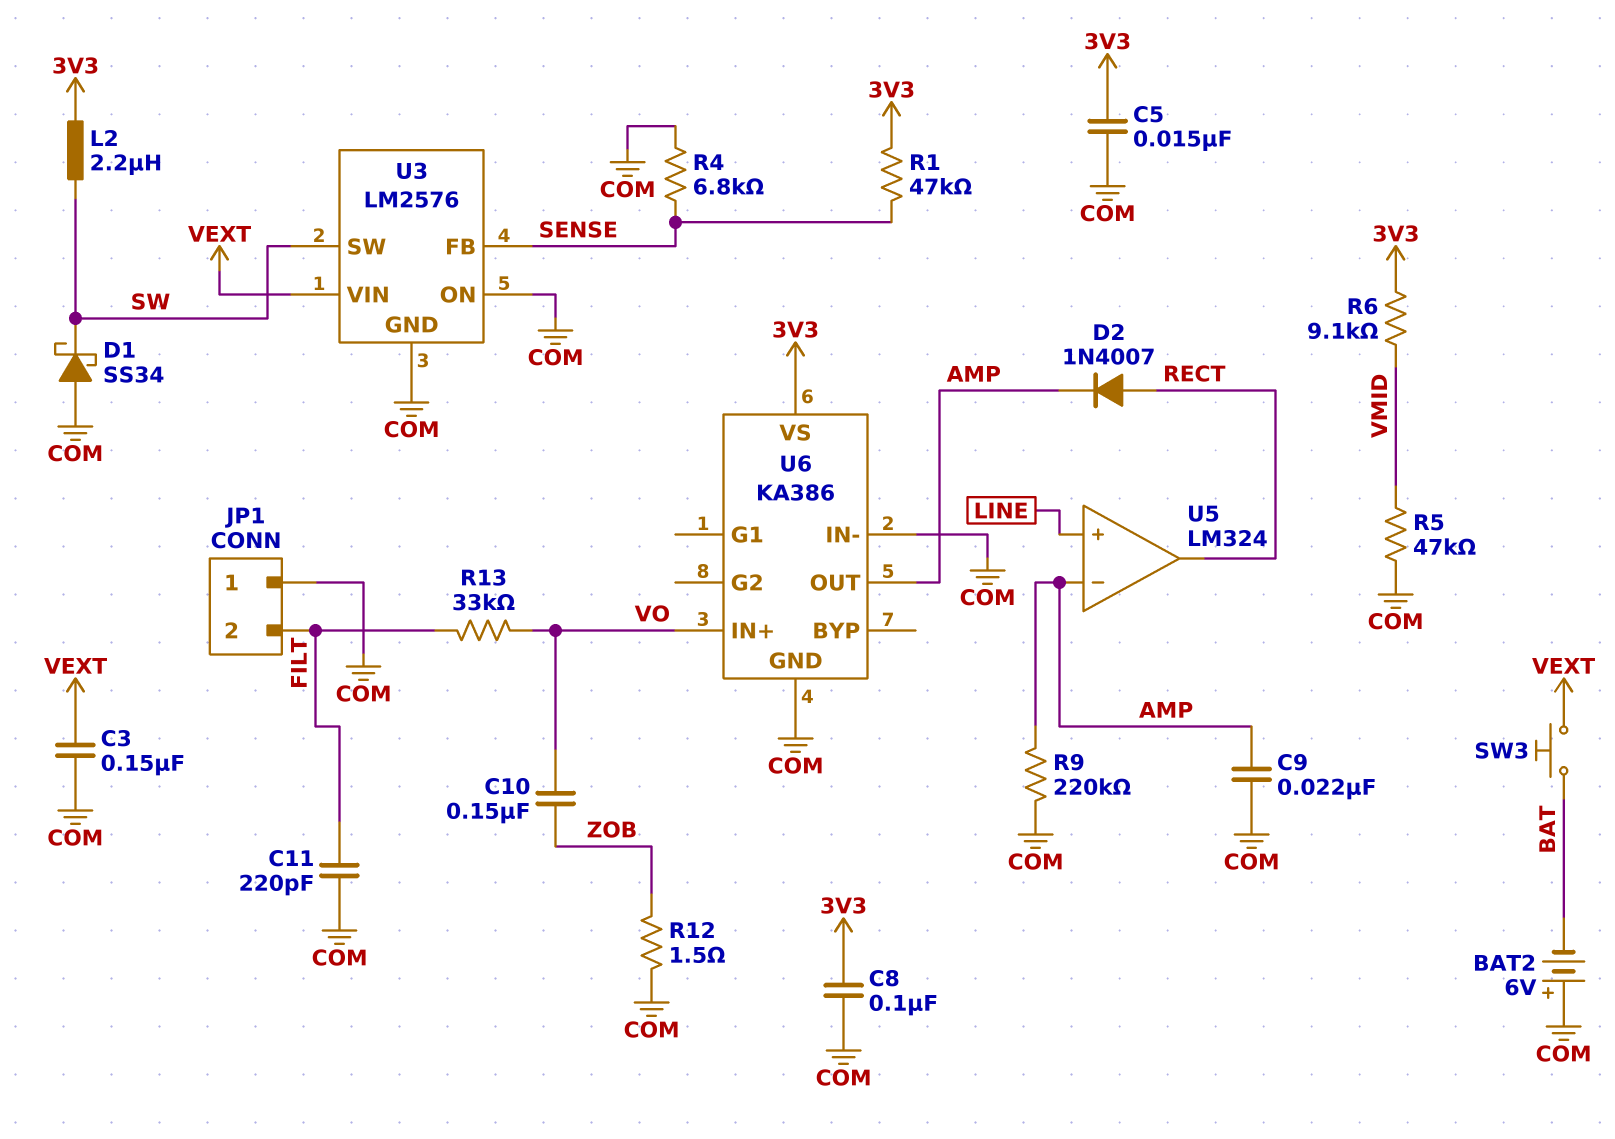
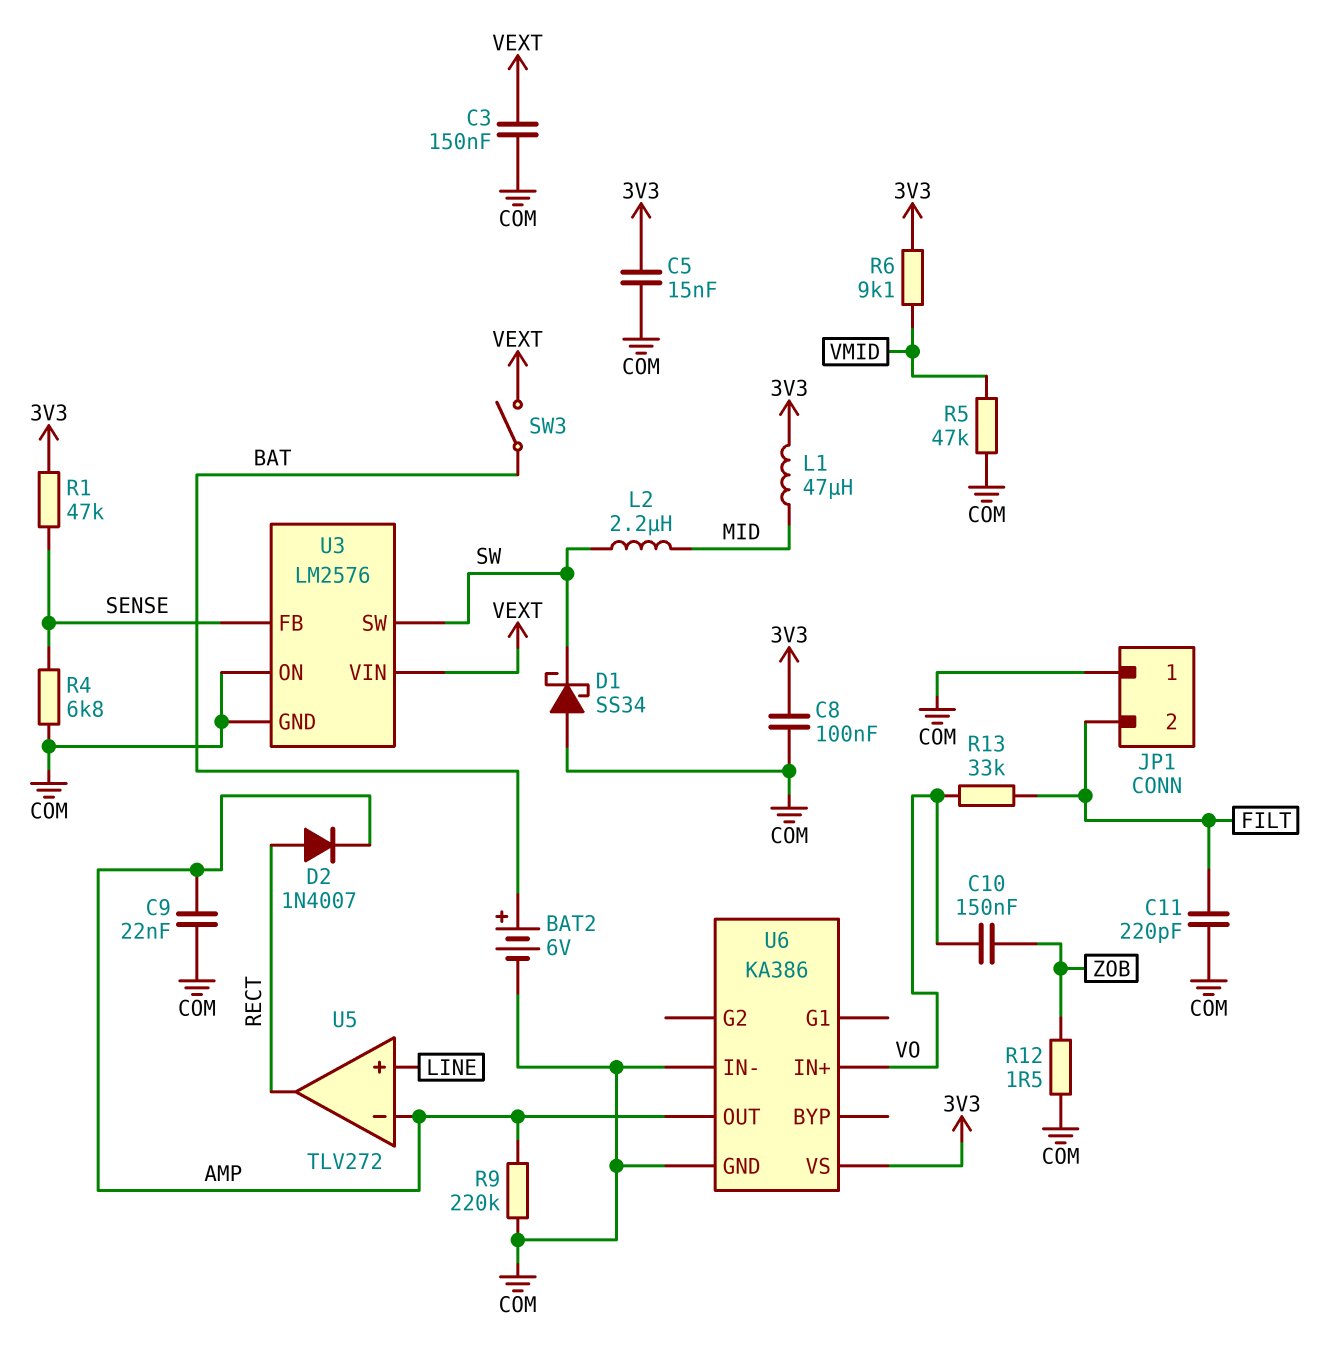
BAT2: 6V (plus COM, minus BAT) -> 6V (plus BAT, minus COM)
L1: none -> 47uH (3V3, MID)
L2: 2.2uH (3V3, SW) -> 2.2uH (MID, SW)
SW3: button (BAT, VEXT) -> switch (BAT, VEXT)
U5: LM324 -> TLV272

